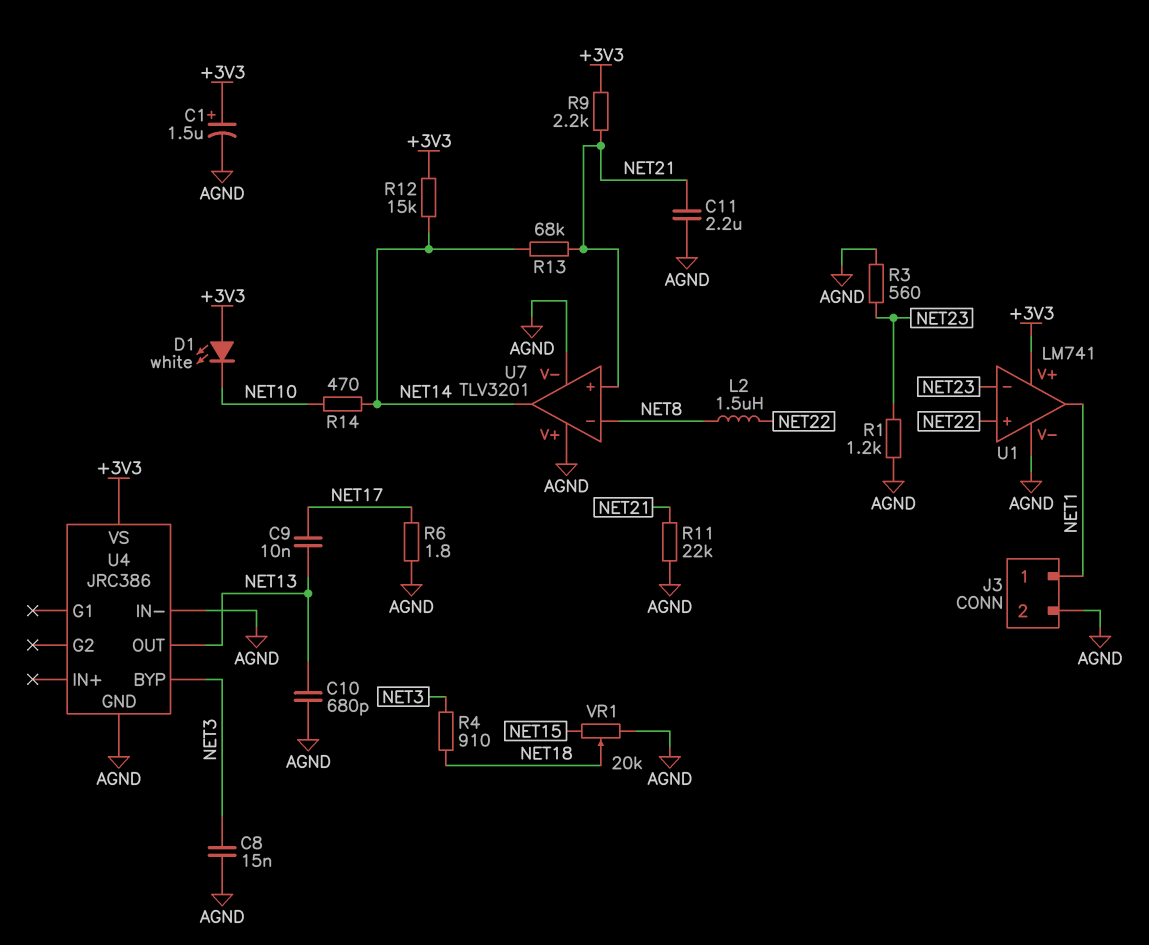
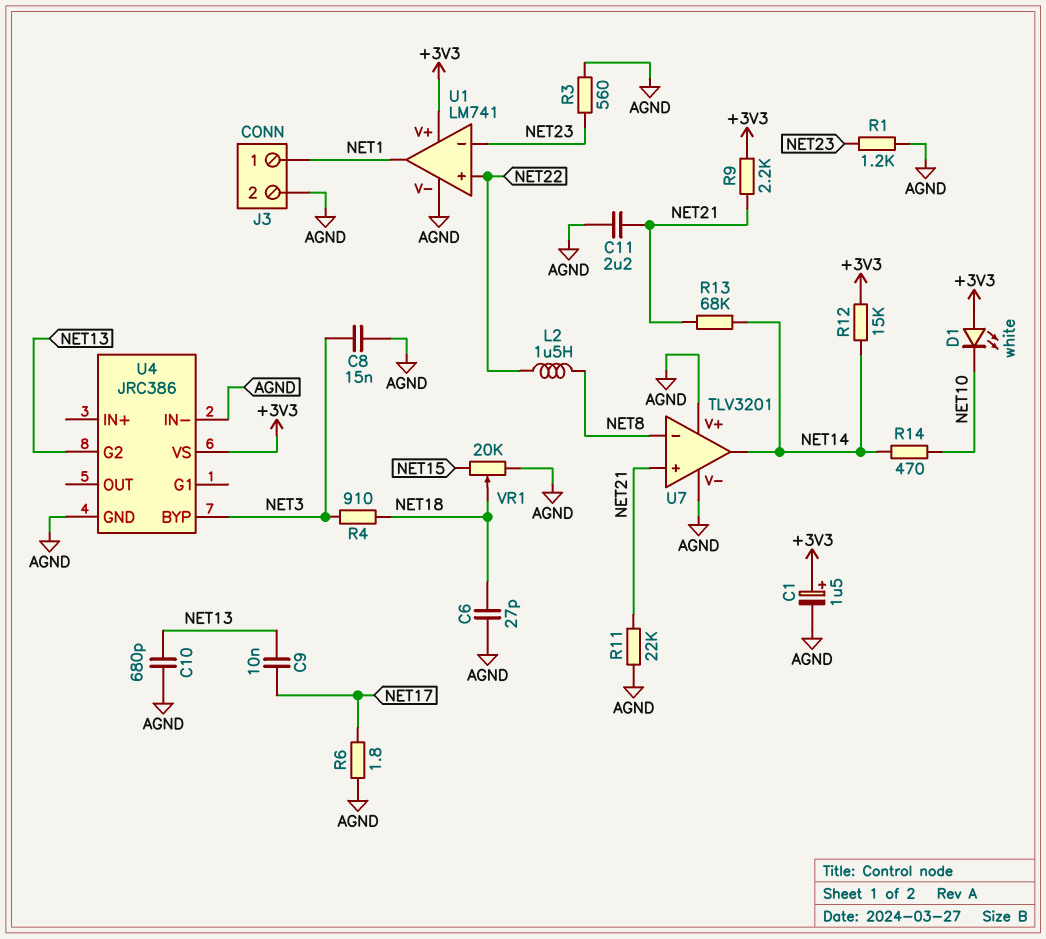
C6: none -> 27pF (AGND, NET18)
U4 pin G2: none -> NET13
U4 pin OUT: NET13 -> none

